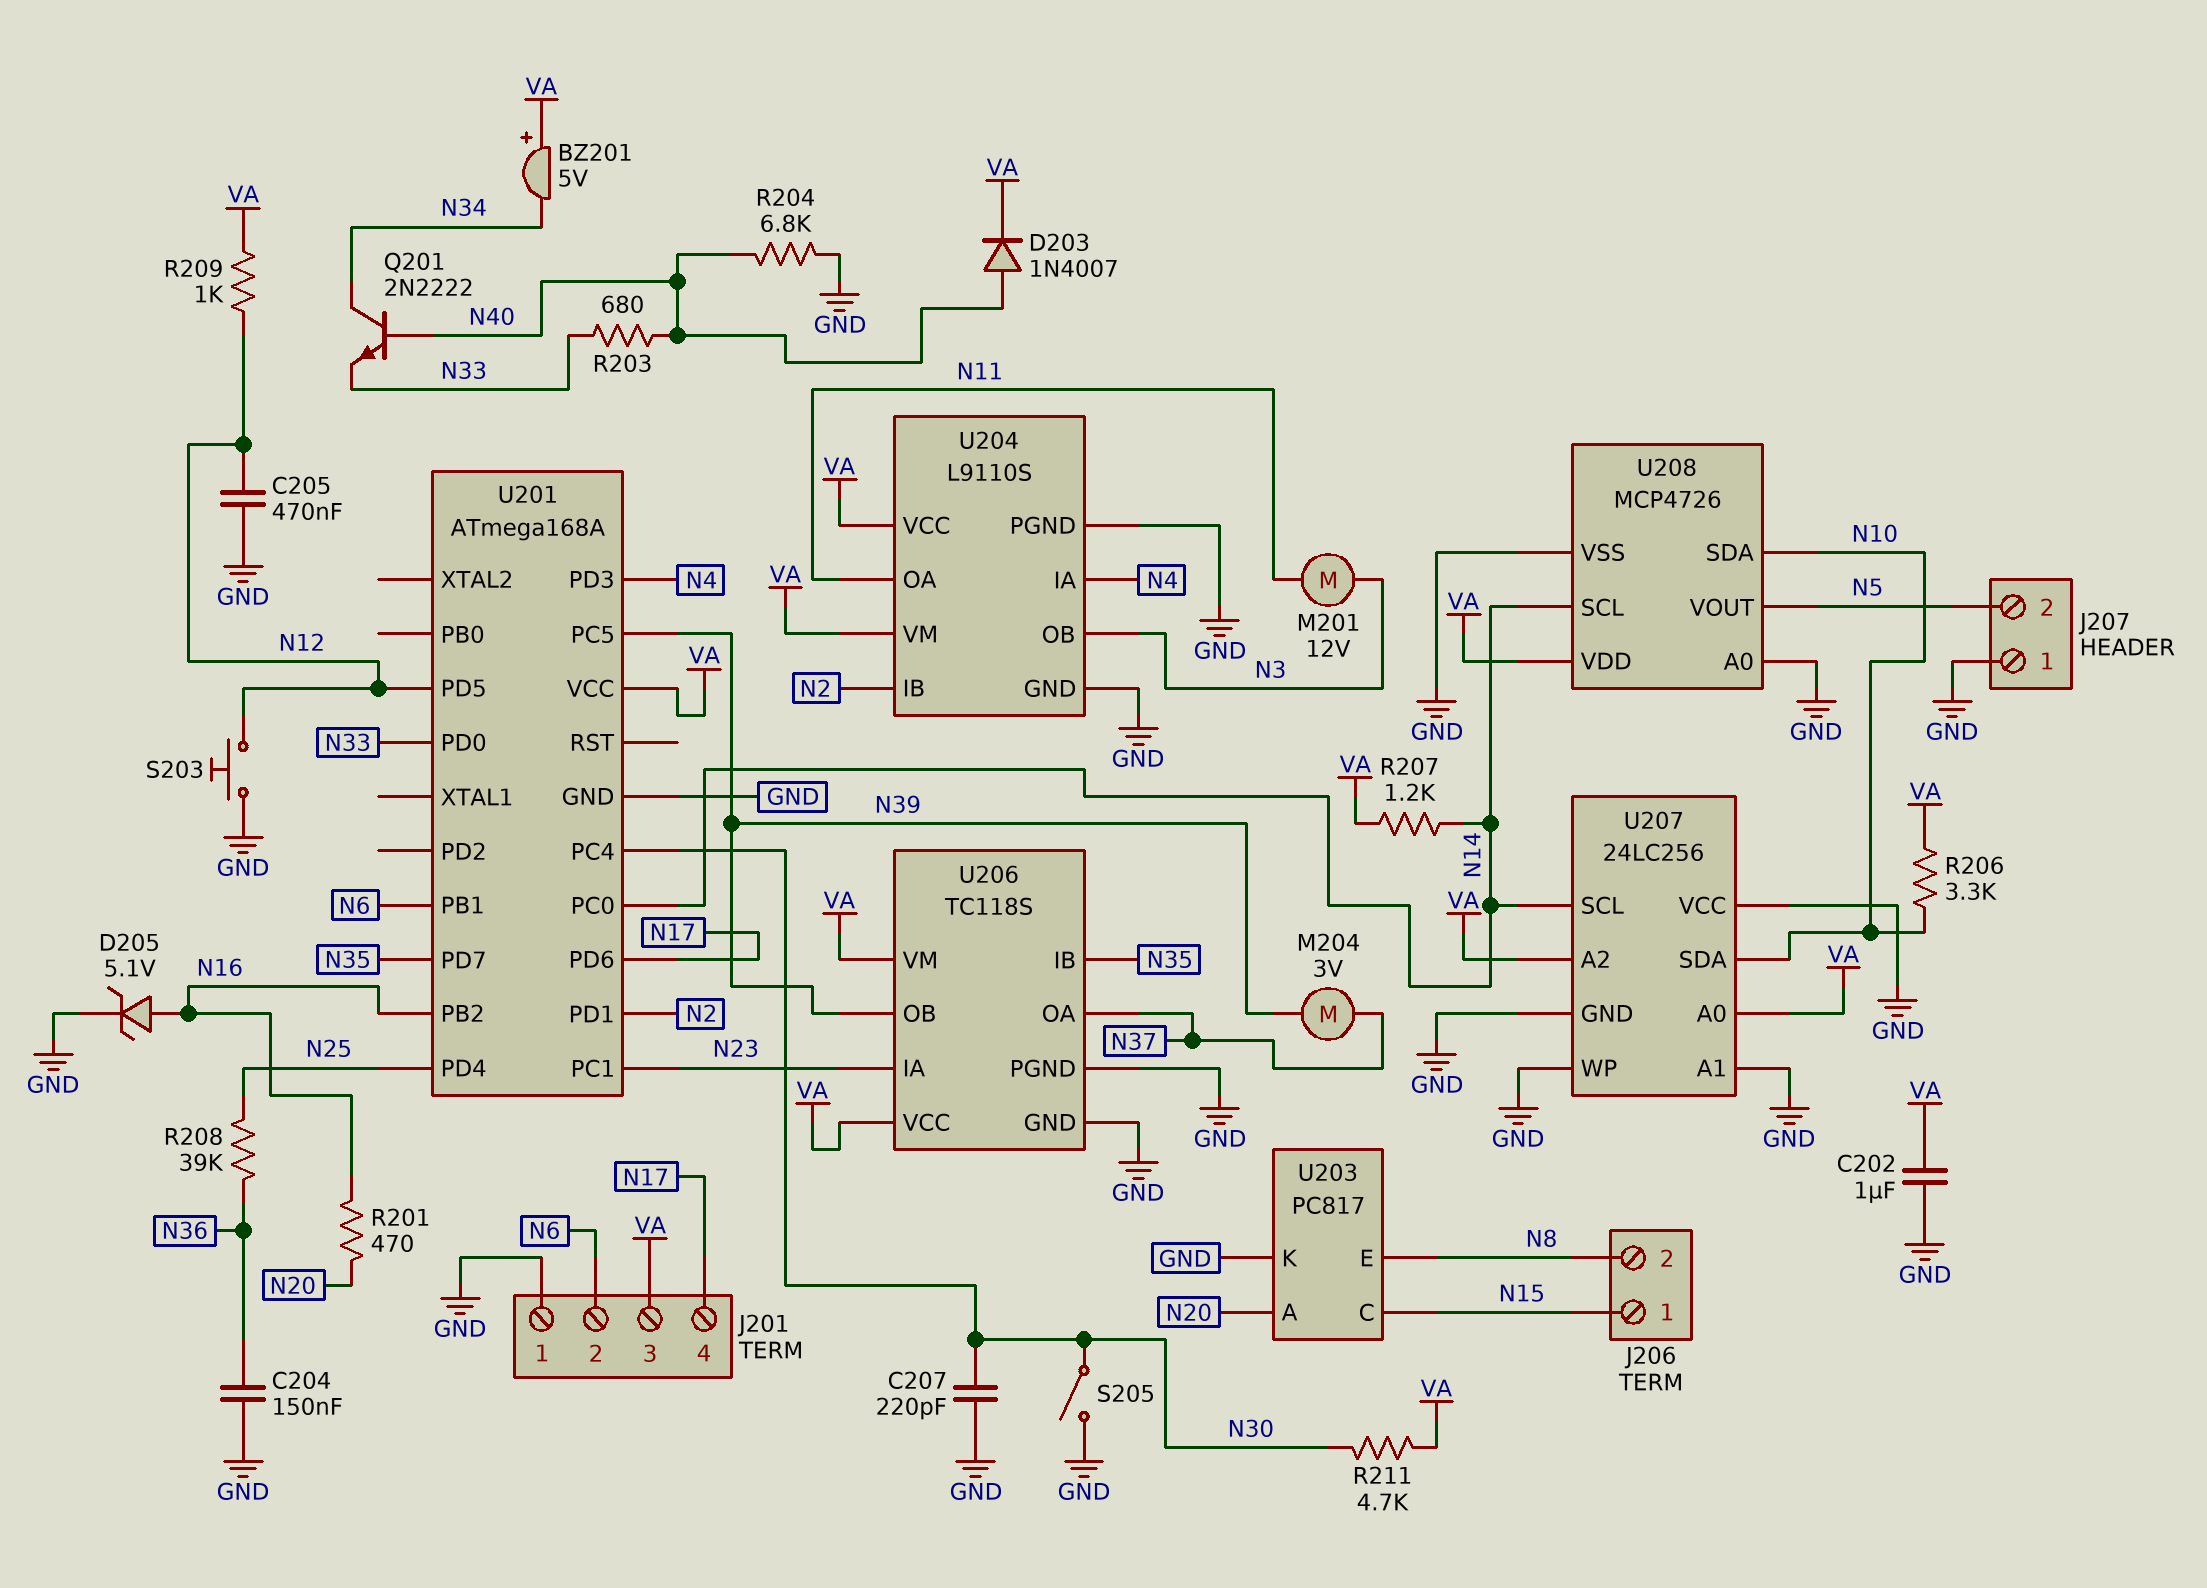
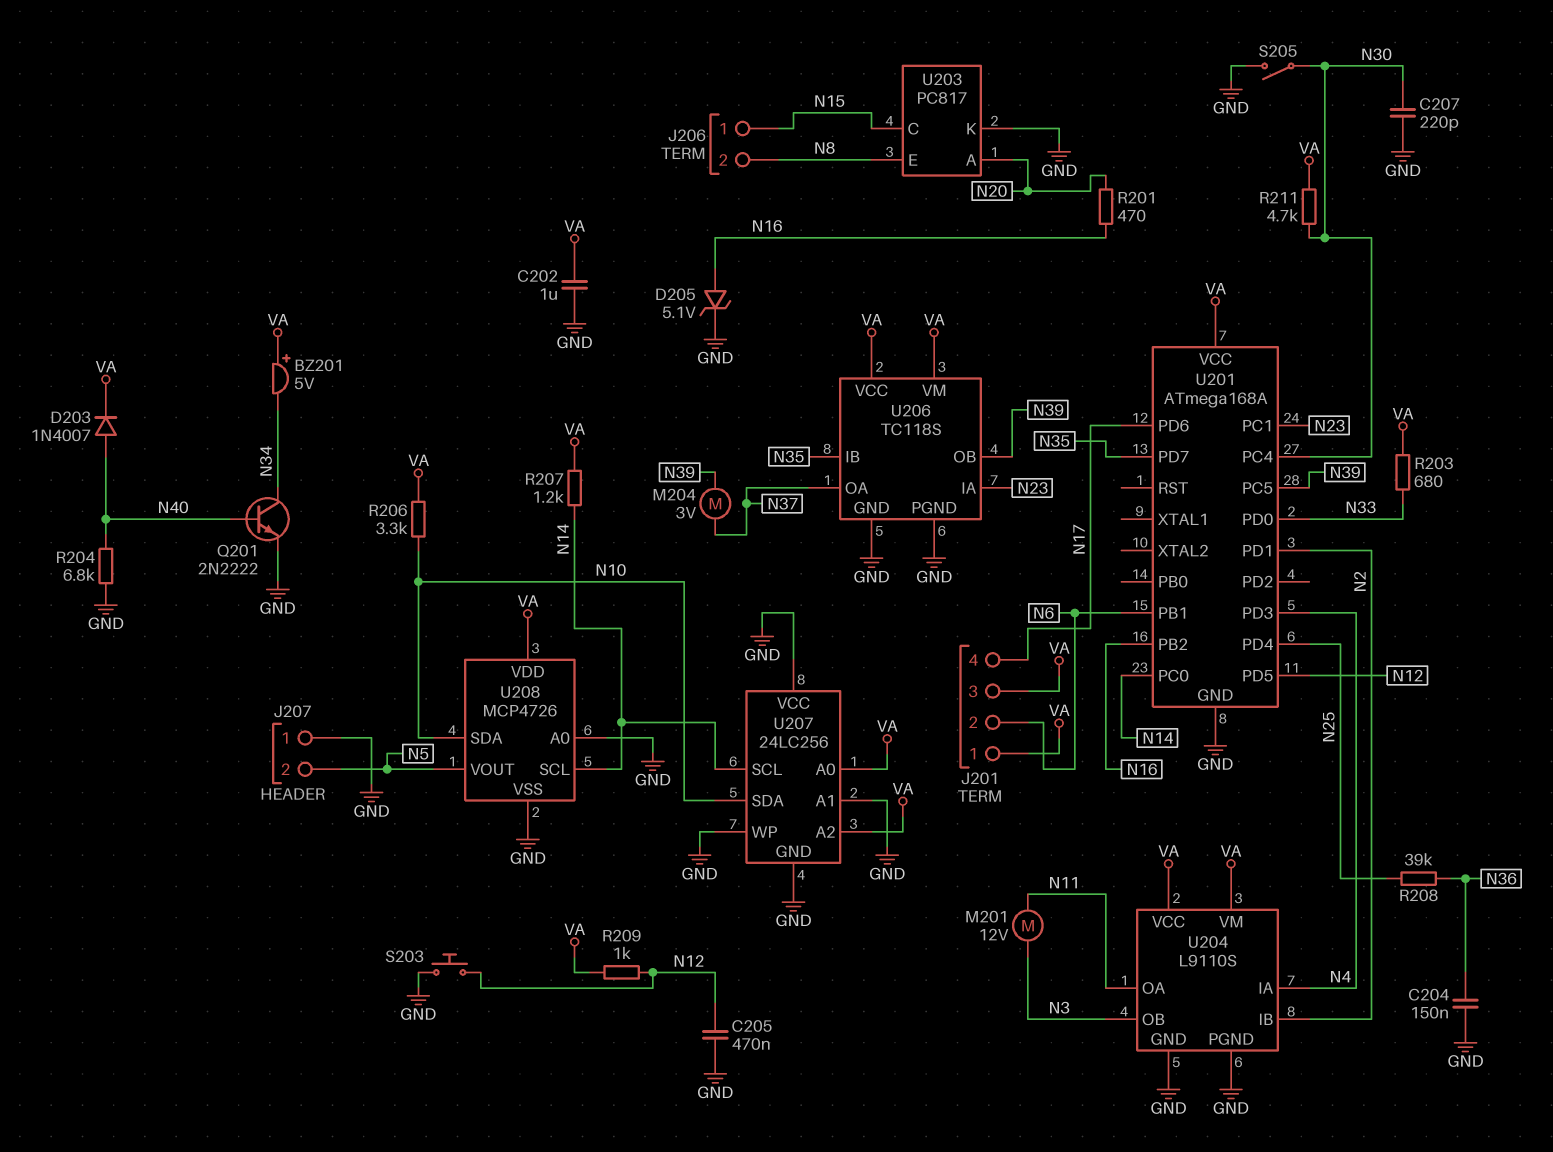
J201 pin 1: GND -> VA
Q201: NPN 2N2222 (B N40, C N34, E N33) -> NPN 2N2222 (B N40, C N34, E GND)
R203: 680 (N33, N40) -> 680 (N33, VA)

